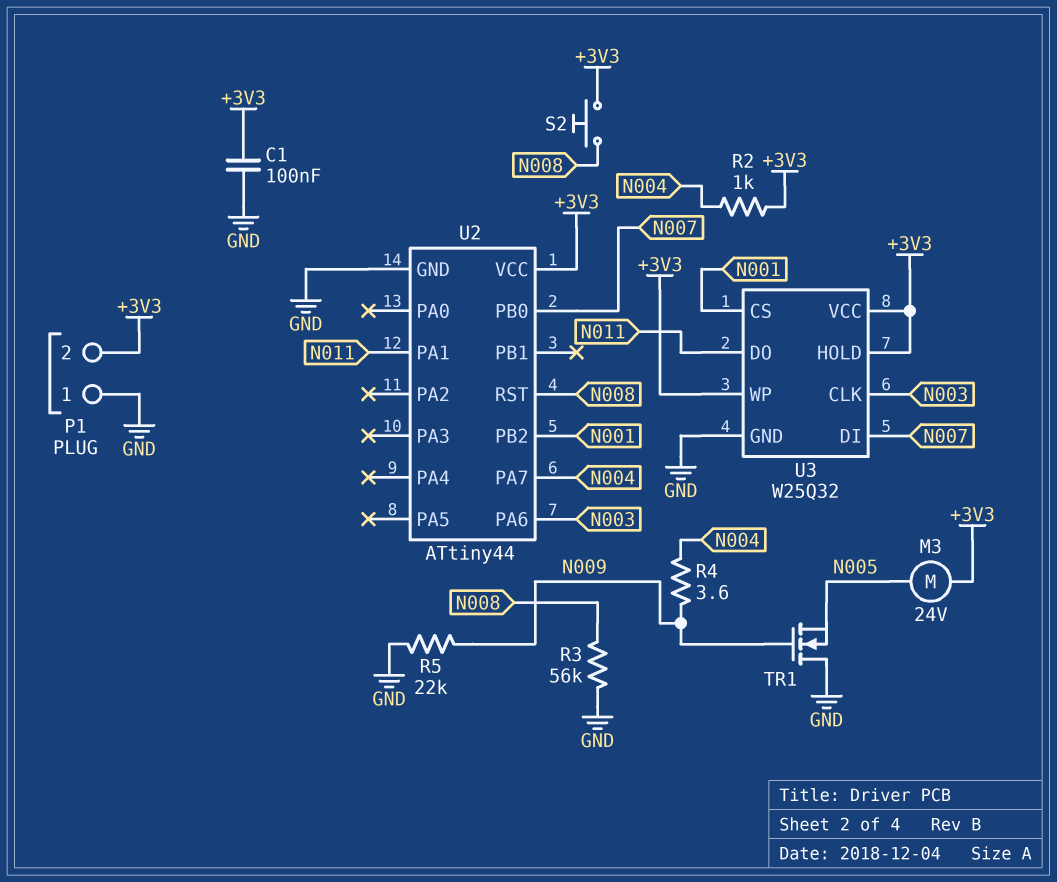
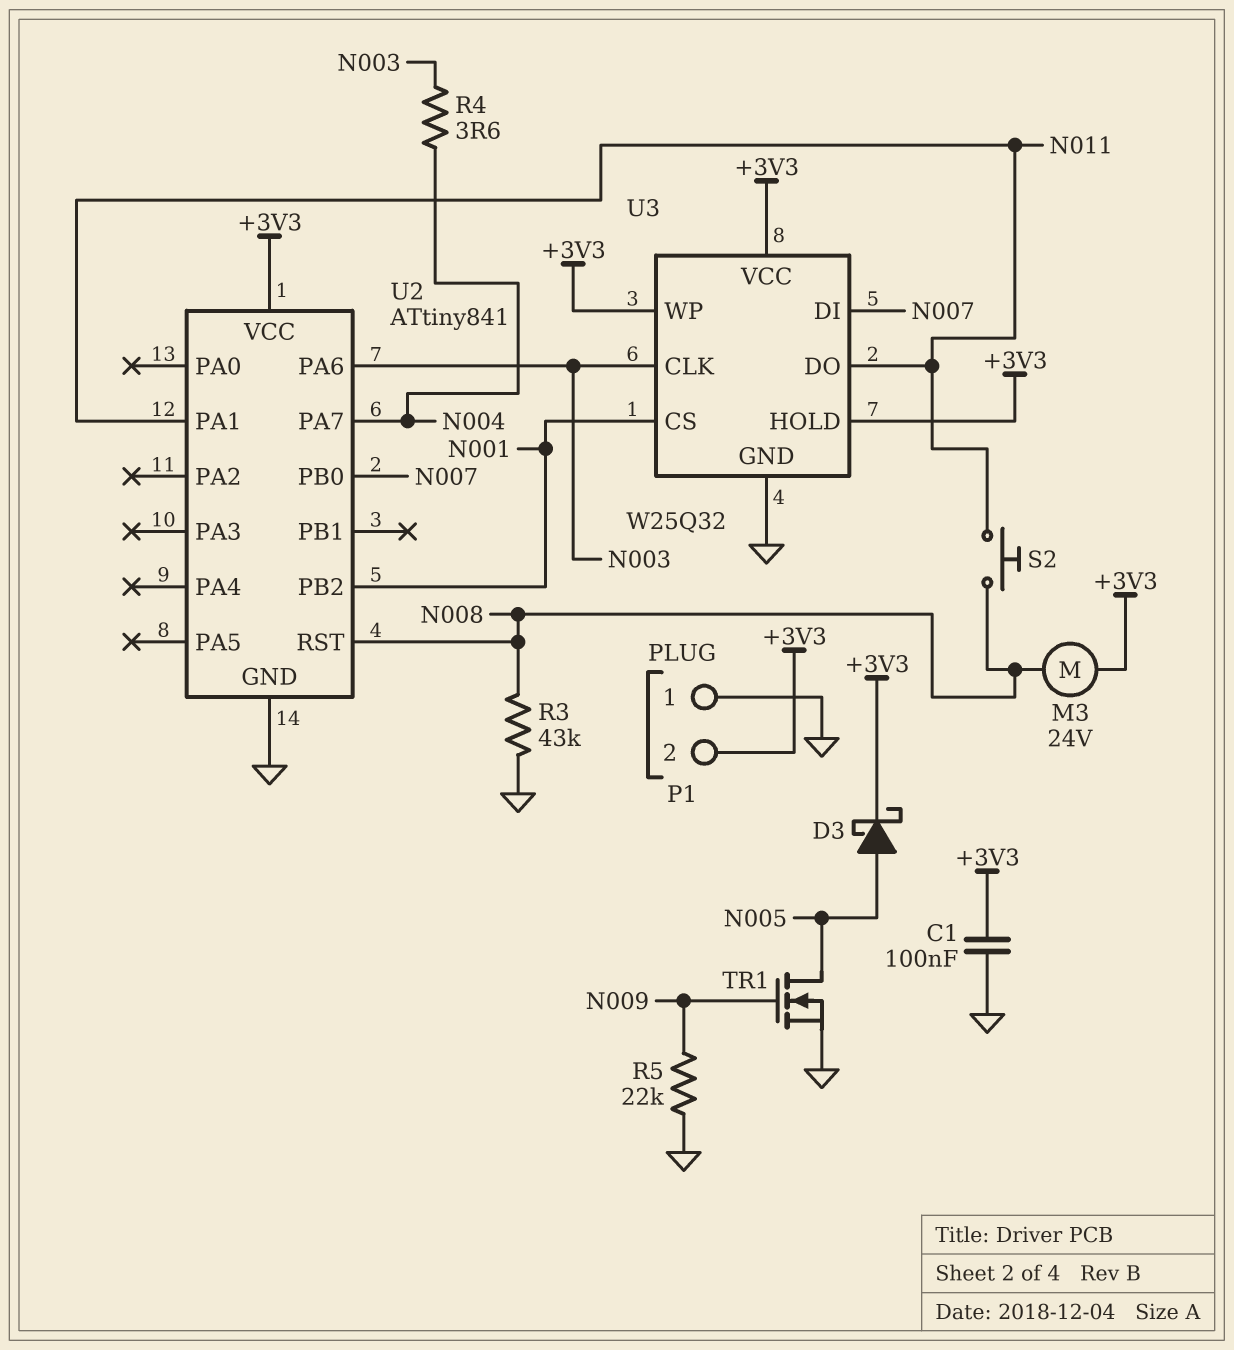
D3: none -> schottky (A N005, K +3V3)
M3: motor 24V (+3V3, N005) -> motor 24V (+3V3, N008)
R2: 1k (+3V3, N004) -> none
R3: 56k (GND, N008) -> 43k (GND, N008)
R4: 3.6 (N004, N009) -> 3.6 (N003, N004)
S2: button (+3V3, N008) -> button (N008, N011)
TR1: NMOS (G N009, D GND, S N005) -> NMOS (G N009, D N005, S GND)
U2: ATtiny44 -> ATtiny841

